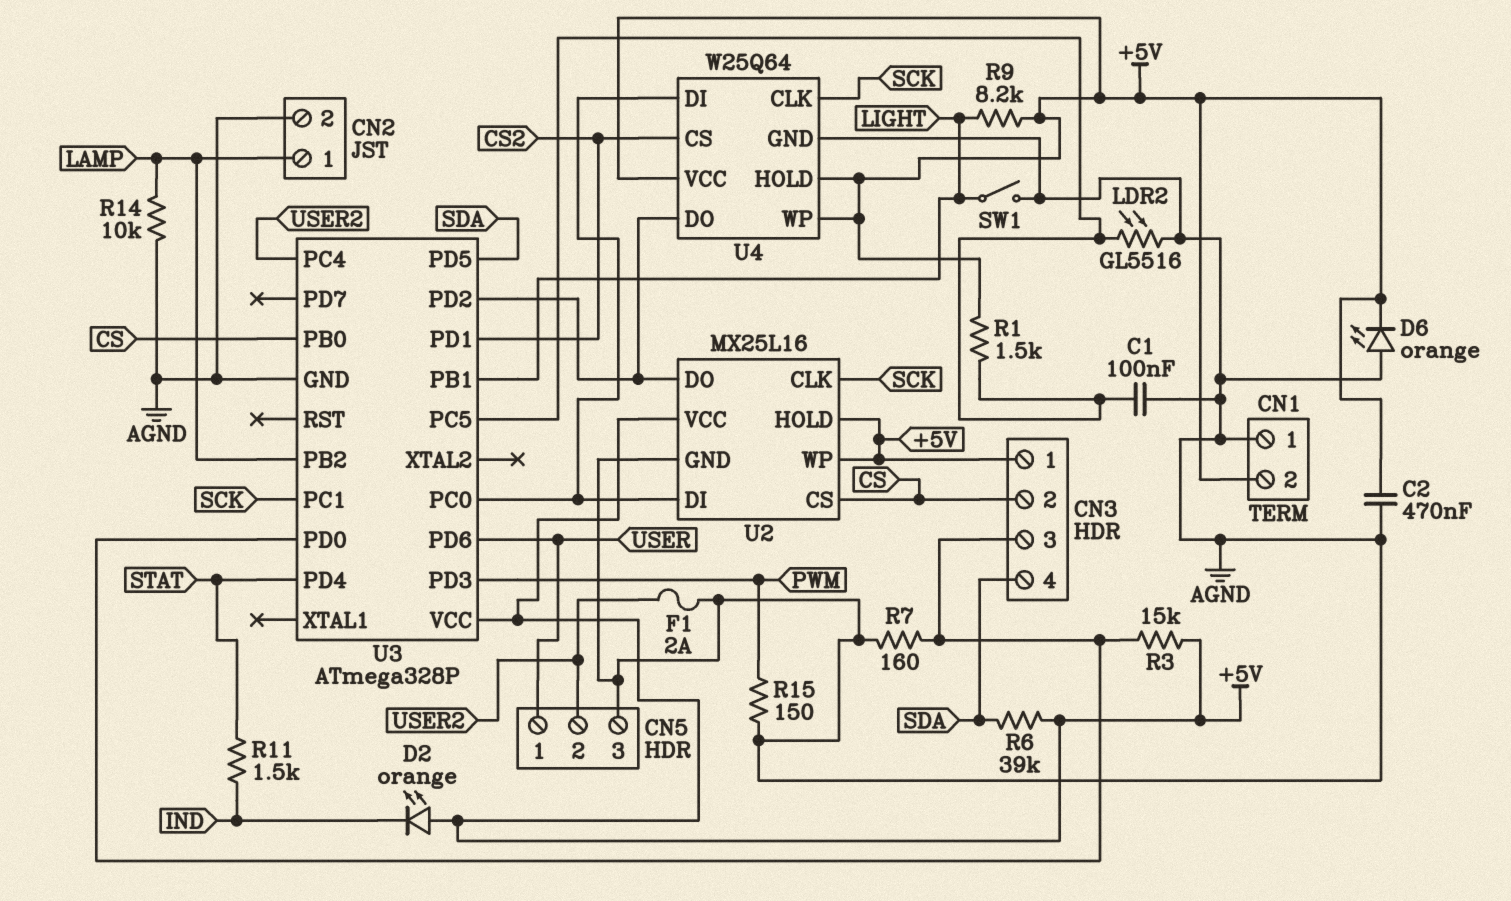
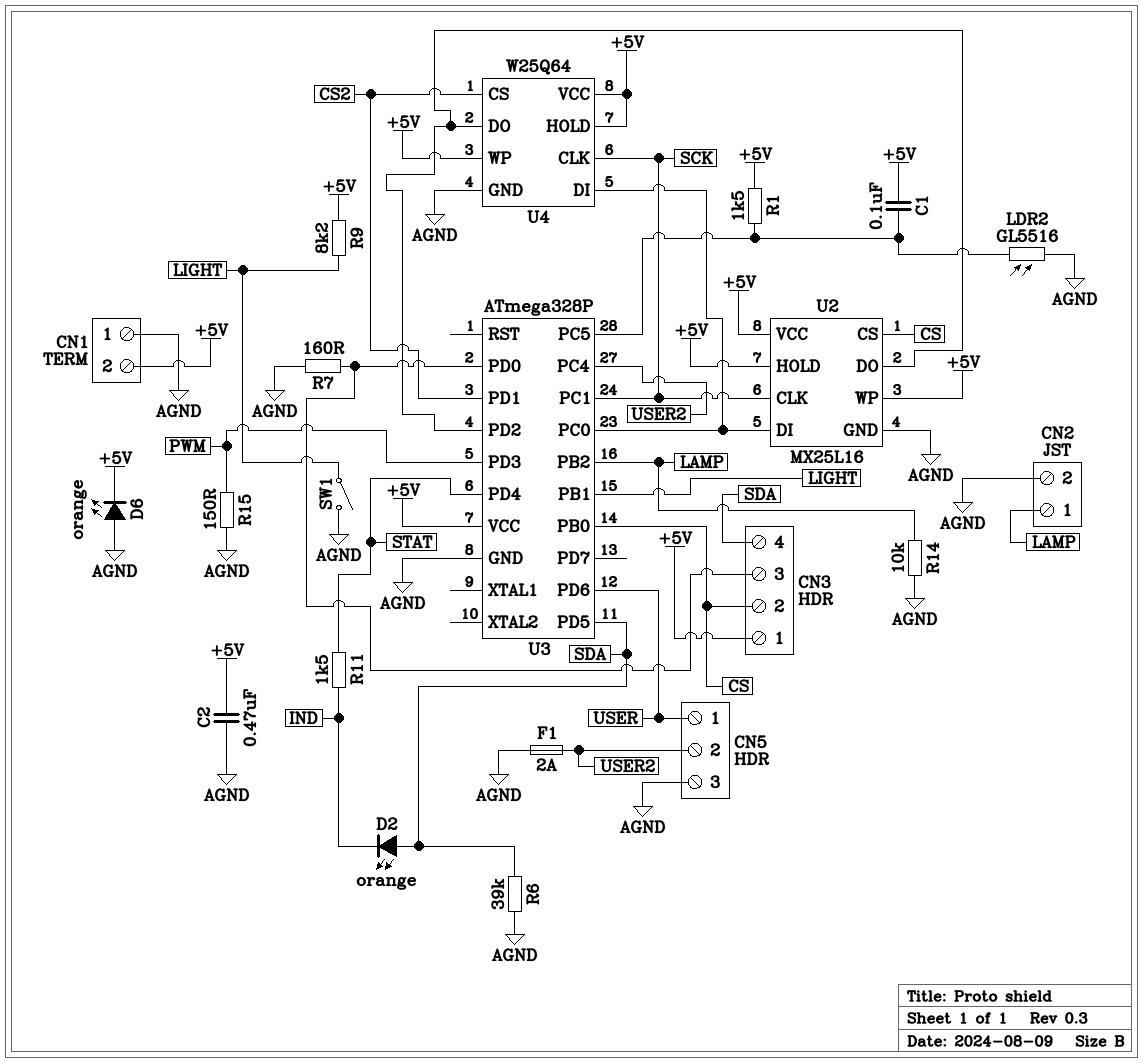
C1: 100nF (AGND, U3/PC5) -> 100nF (+5V, U3/PC5)
D2: LED orange (A +5V, K IND) -> LED orange (A SDA, K IND)
R3: 15k (+5V, CN3/3) -> none
R6: 39k (+5V, SDA) -> 39k (AGND, SDA)

